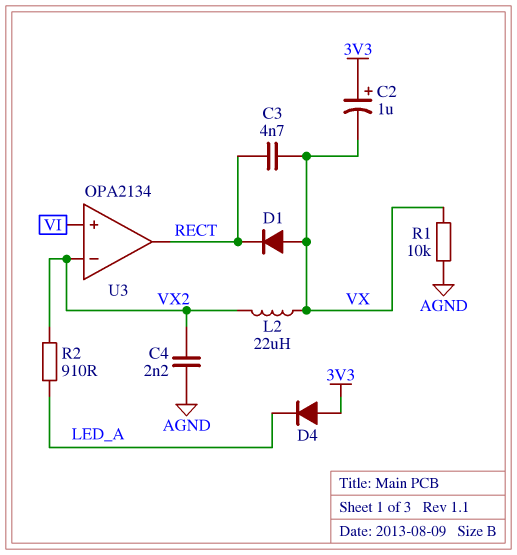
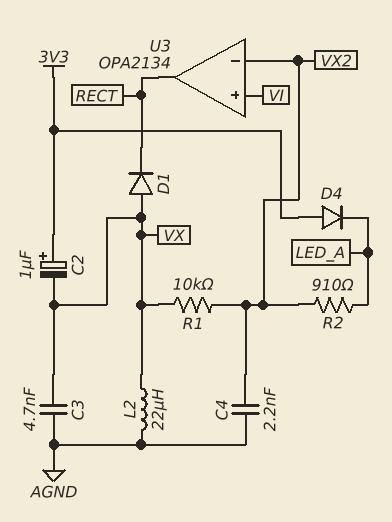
C3: 4.7nF (RECT, VX) -> 4.7nF (AGND, VX)
L2: 22uH (VX, VX2) -> 22uH (AGND, VX)
R1: 10k (AGND, VX) -> 10k (VX, VX2)

